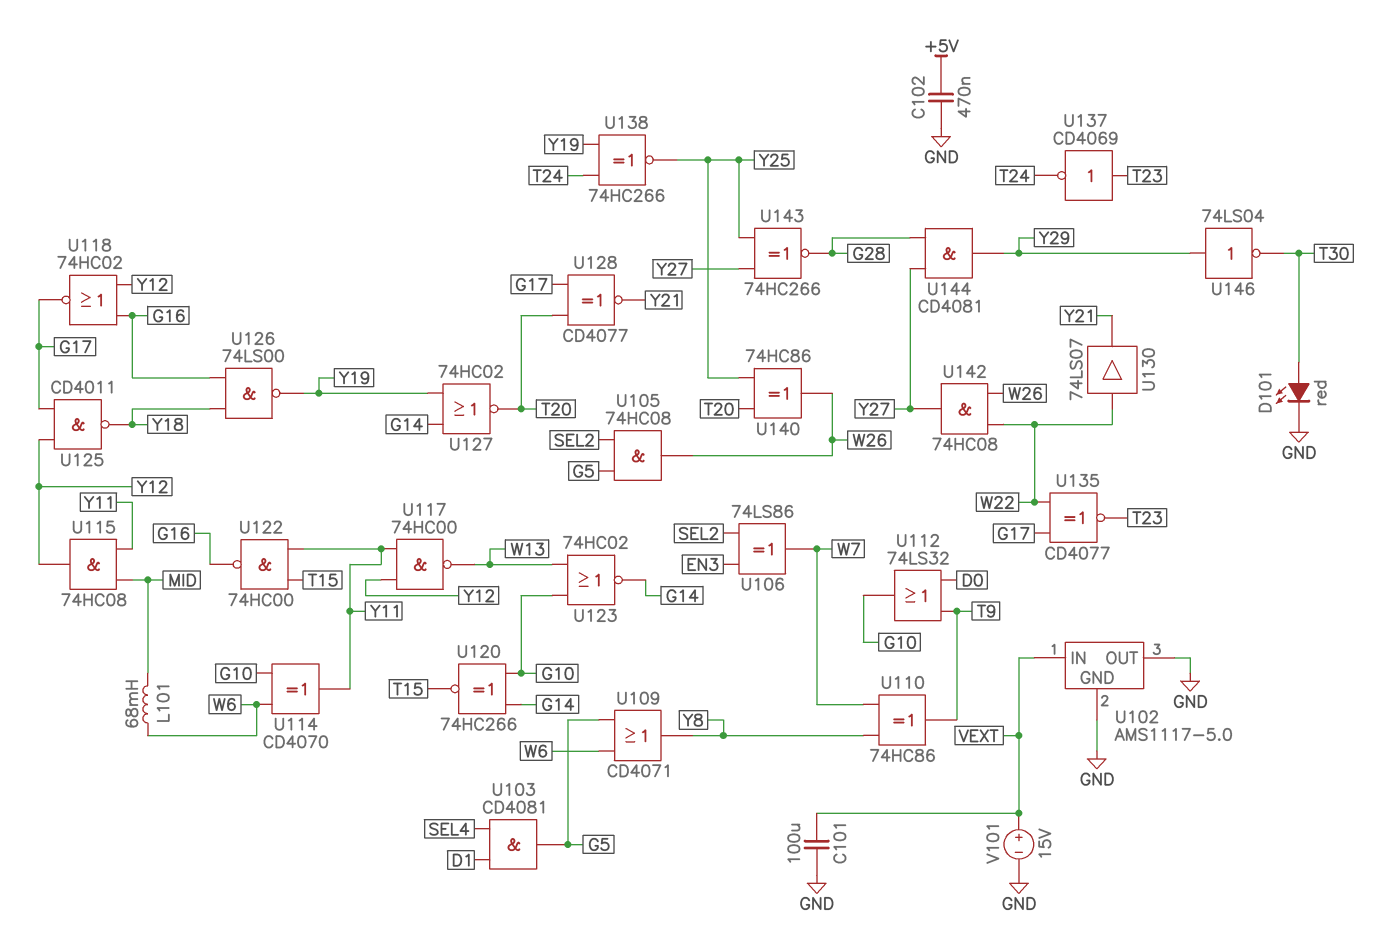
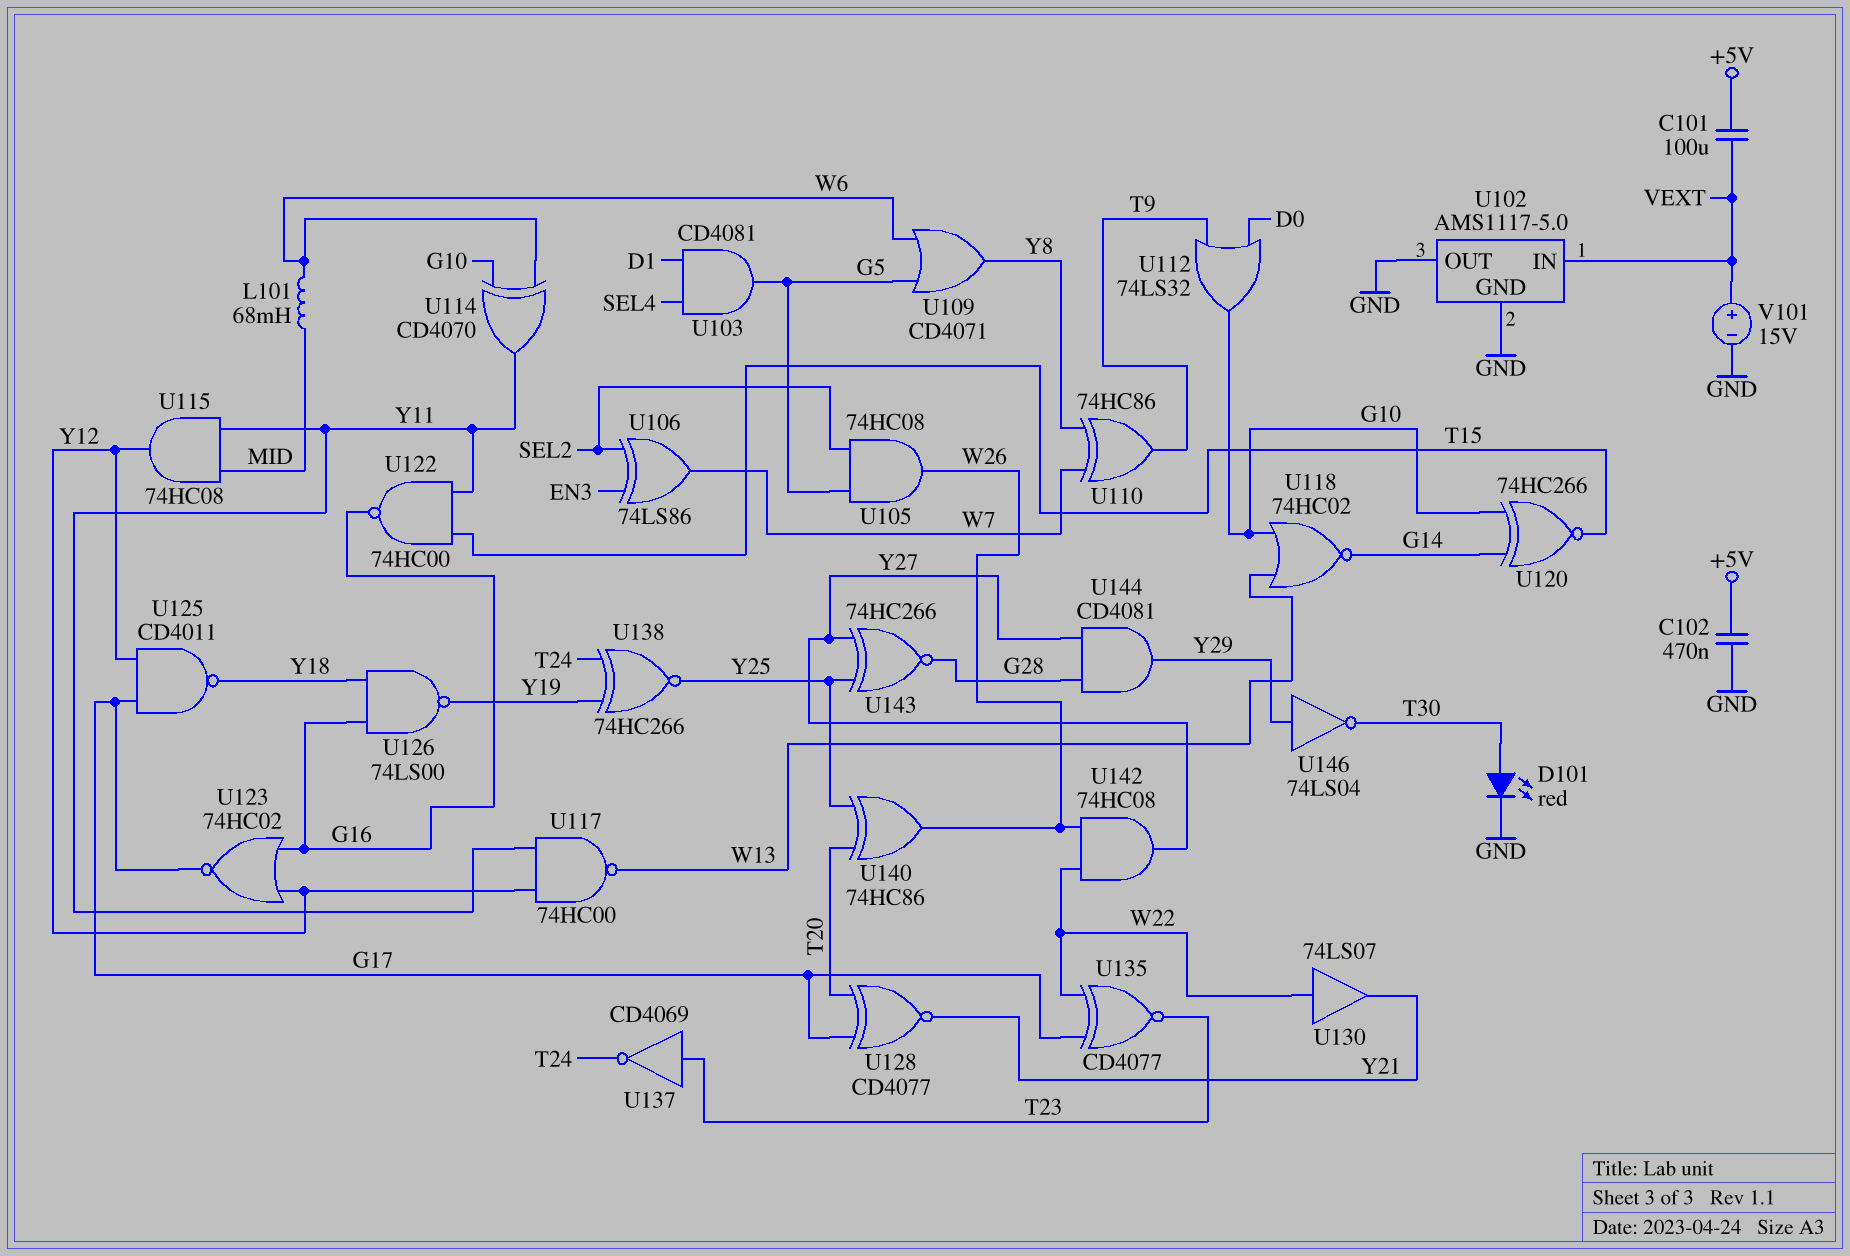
C101: 100uF (GND, VEXT) -> 100uF (+5V, VEXT)
U118: NOR 74HC02 (in G16, in Y12, out G17) -> NOR 74HC02 (in G10, in W13, out G14)
U123: NOR 74HC02 (in G10, in W13, out G14) -> NOR 74HC02 (in G16, in Y12, out G17)
U127: NOR 74HC02 (in G14, in Y19, out T20) -> none

